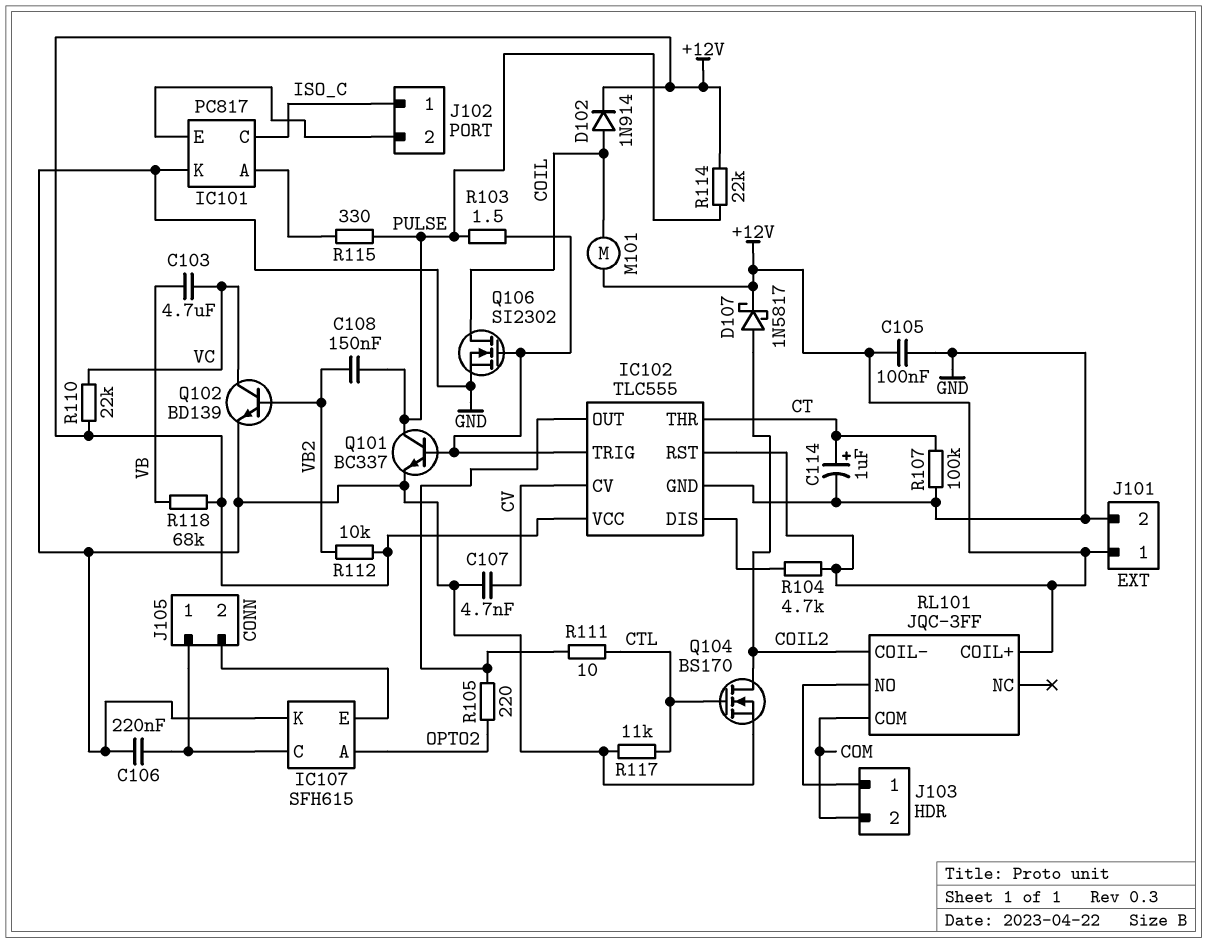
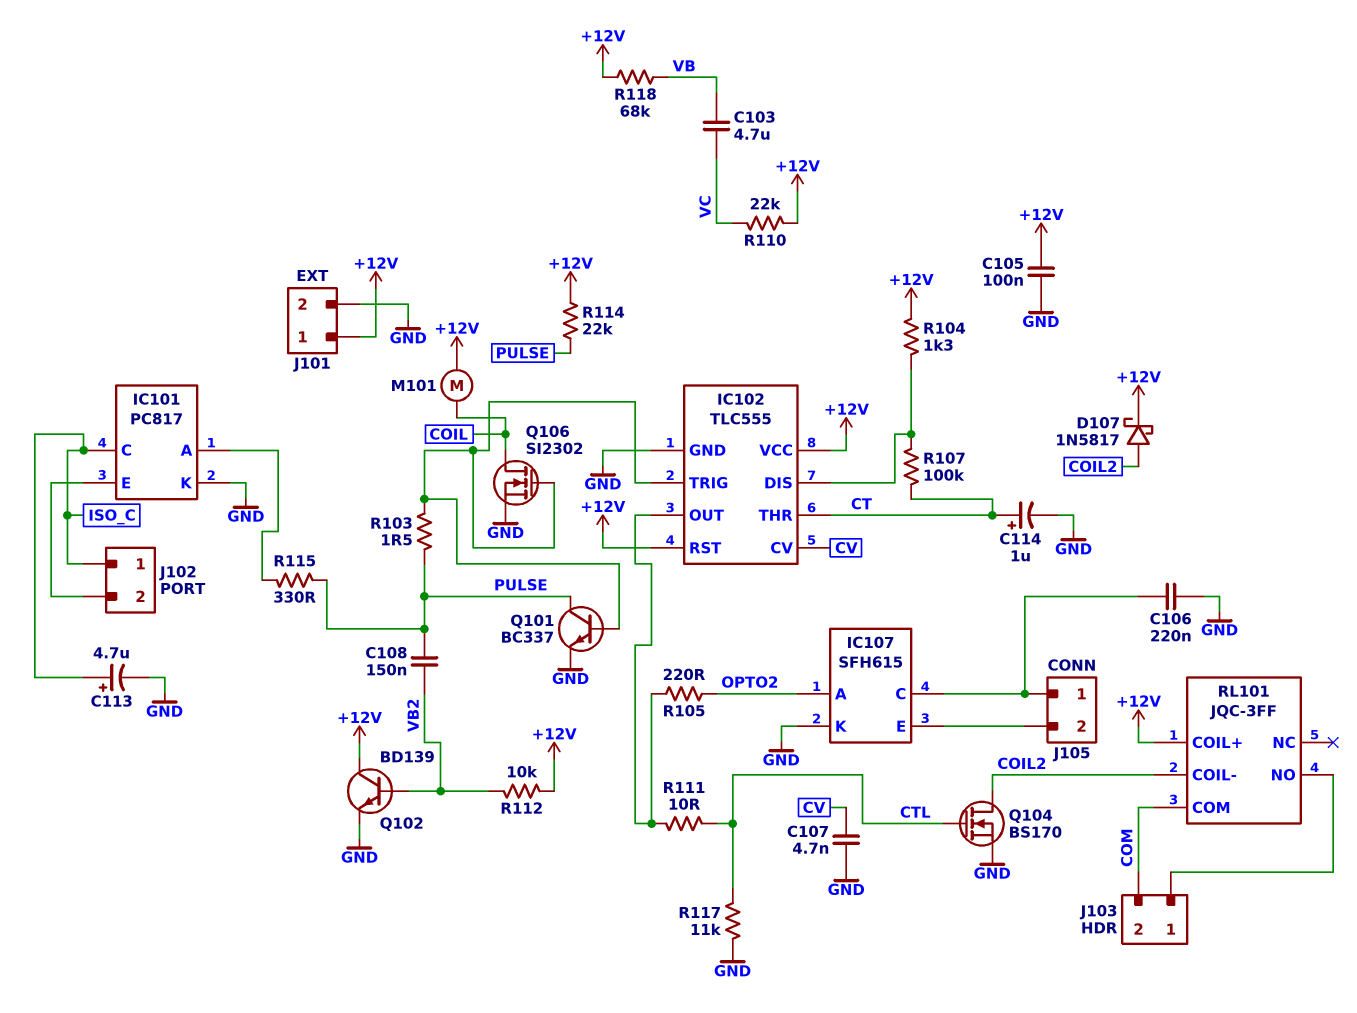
C113: none -> 4.7uF (plus ISO_C, minus GND)
D102: diode 1N914 (A COIL, K +12V) -> none
Q102: NPN BD139 (B VB2, C VC, E GND) -> NPN BD139 (B VB2, C +12V, E GND)
R104: 4.7k (+12V, IC102/DIS) -> 1.3k (+12V, IC102/DIS)
R107: 100k (CT, GND) -> 100k (CT, IC102/DIS)

